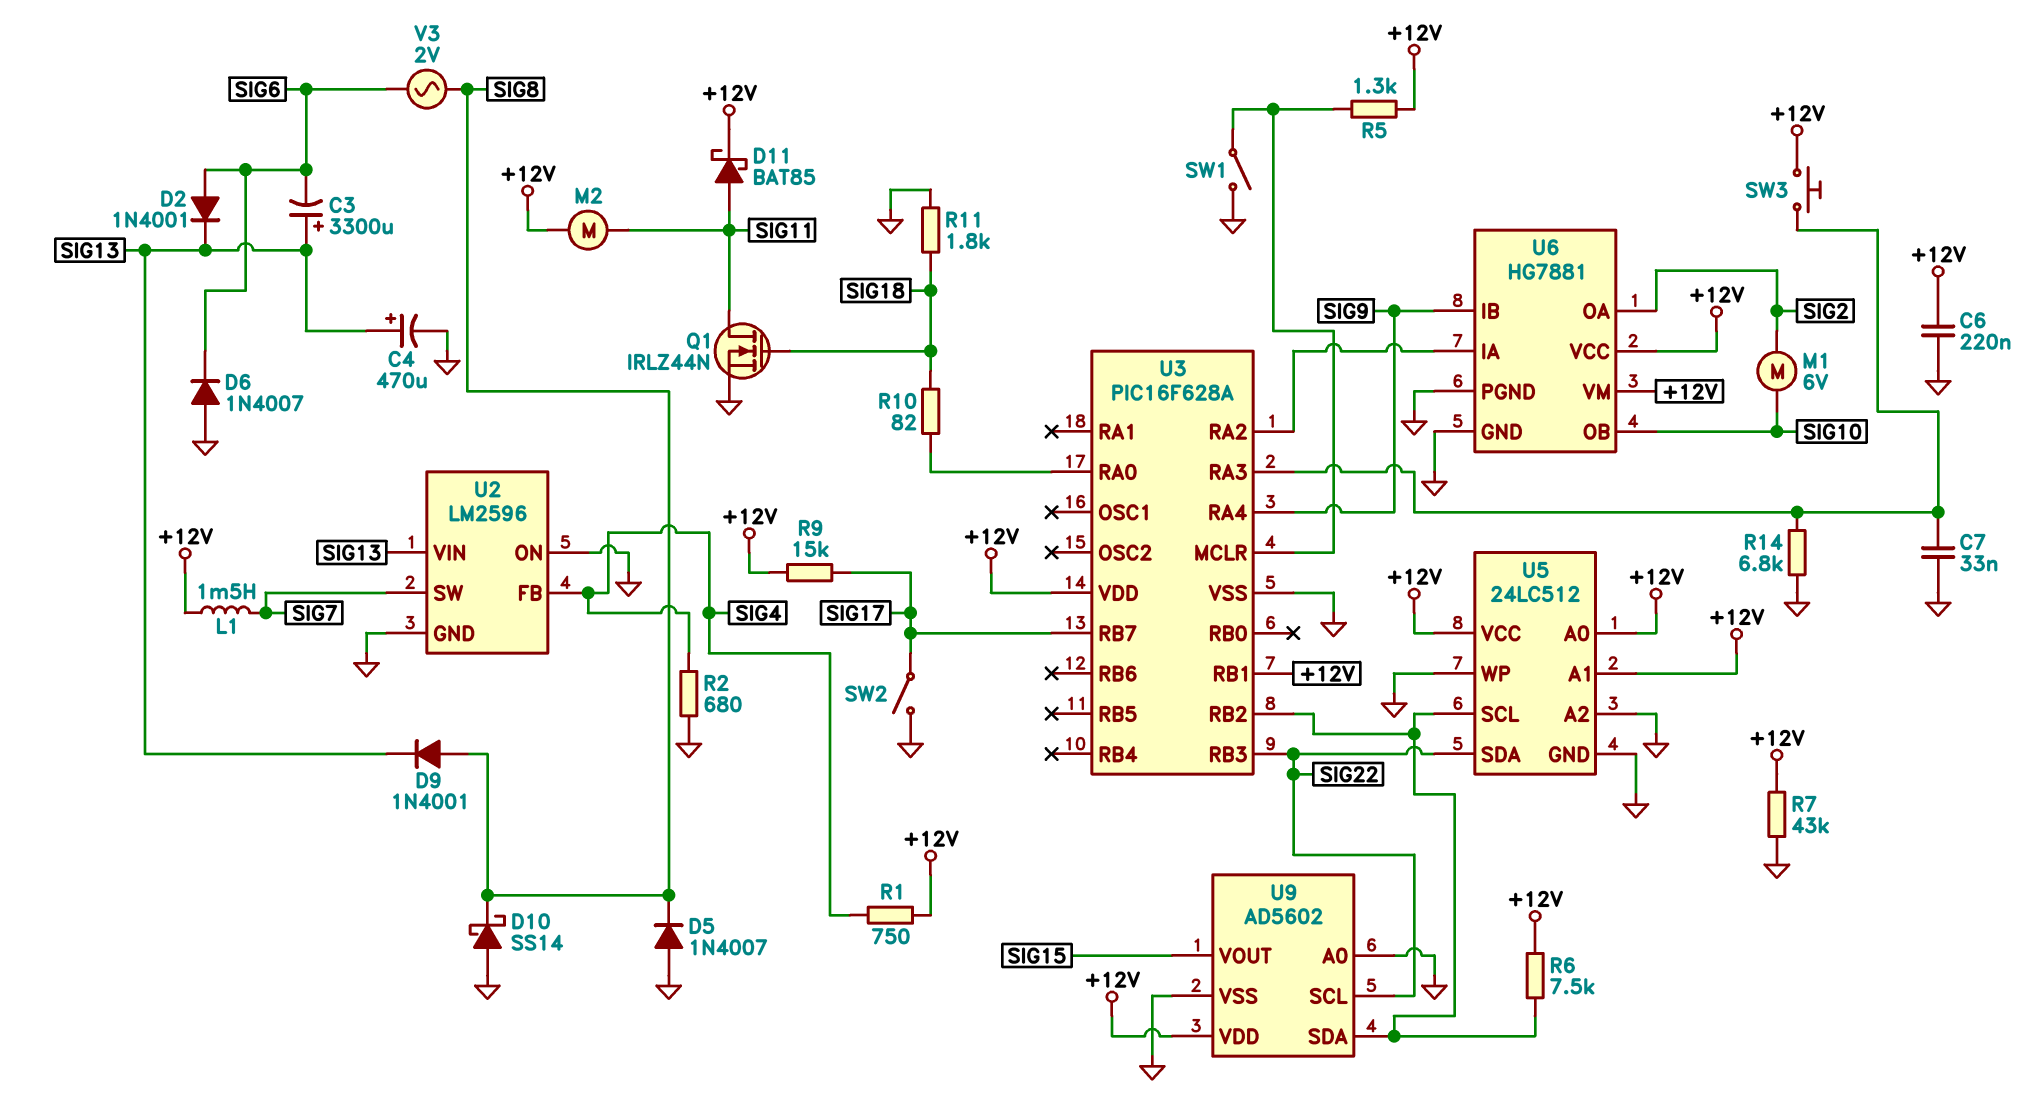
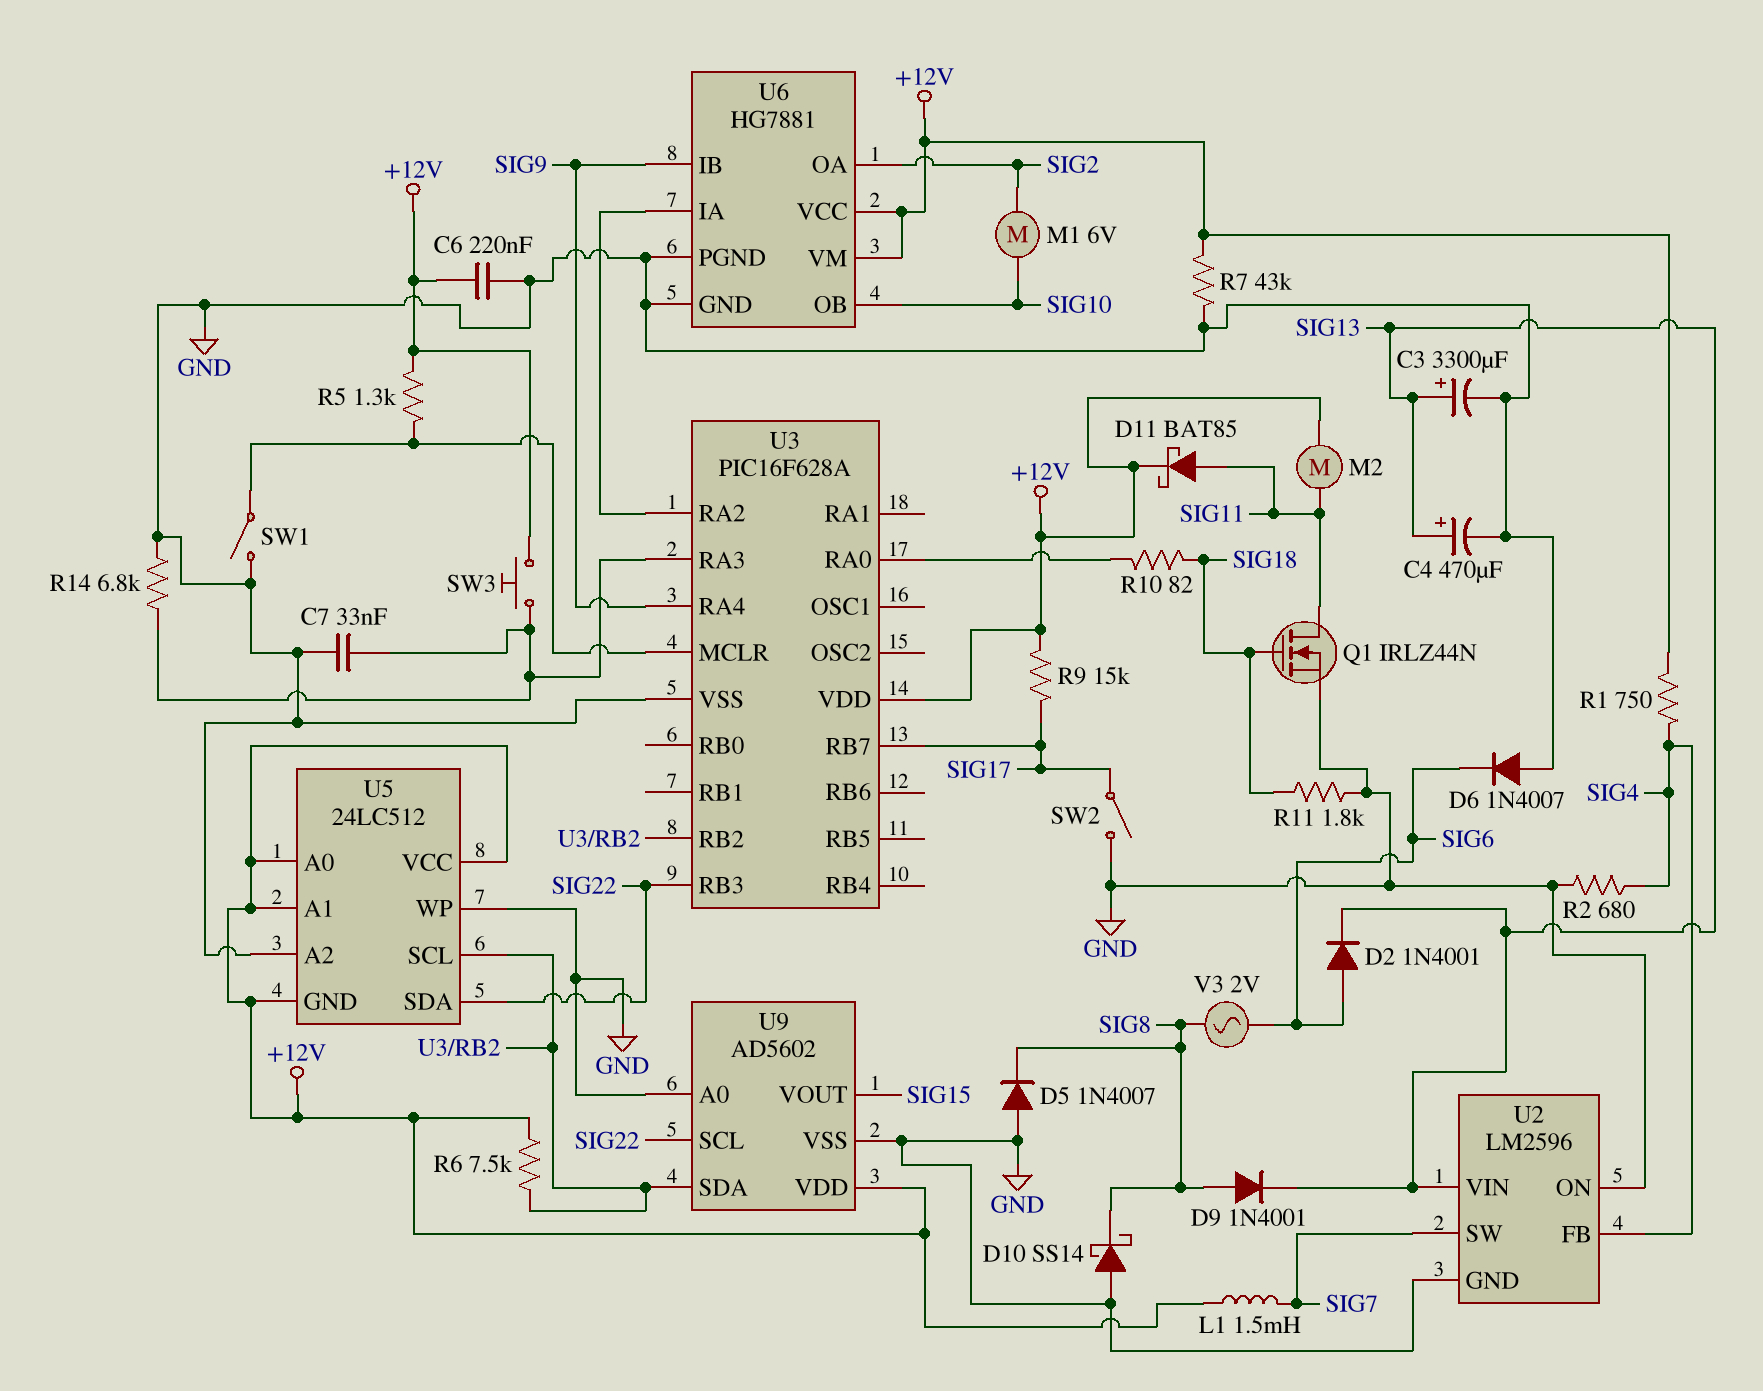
C3: 3300uF (plus SIG13, minus SIG6) -> 3300uF (plus SIG13, minus GND)
U3 pin RB1: +12V -> none
U5 pin GND: GND -> +12V

